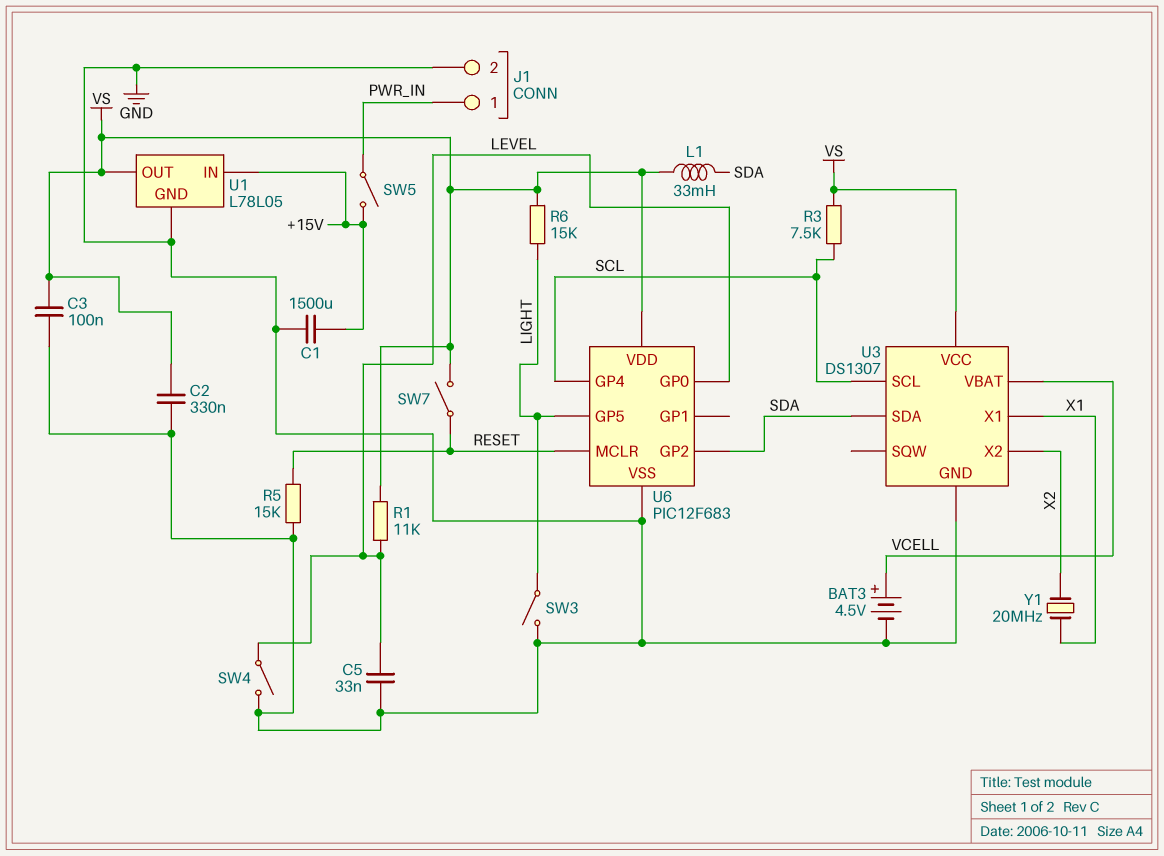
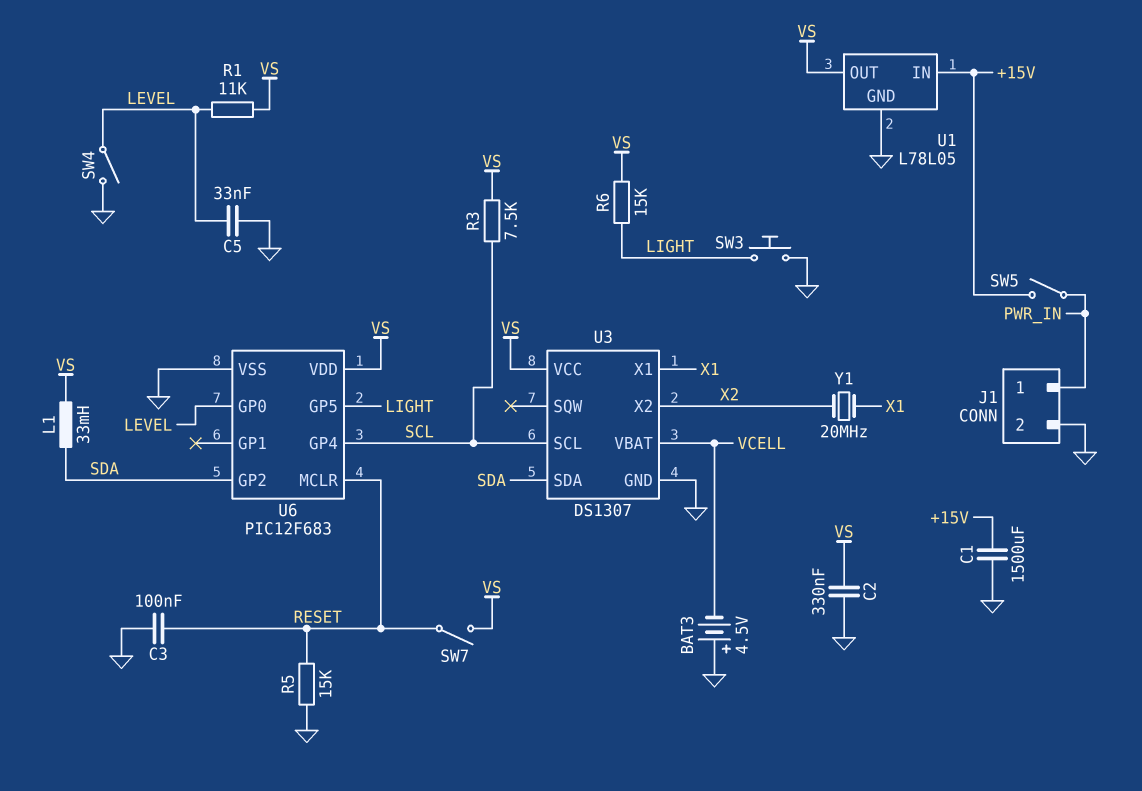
BAT3: 4.5V (plus VCELL, minus GND) -> 4.5V (plus GND, minus VCELL)
C3: 100nF (GND, VS) -> 100nF (GND, RESET)
SW3: switch (GND, LIGHT) -> button (GND, LIGHT)

